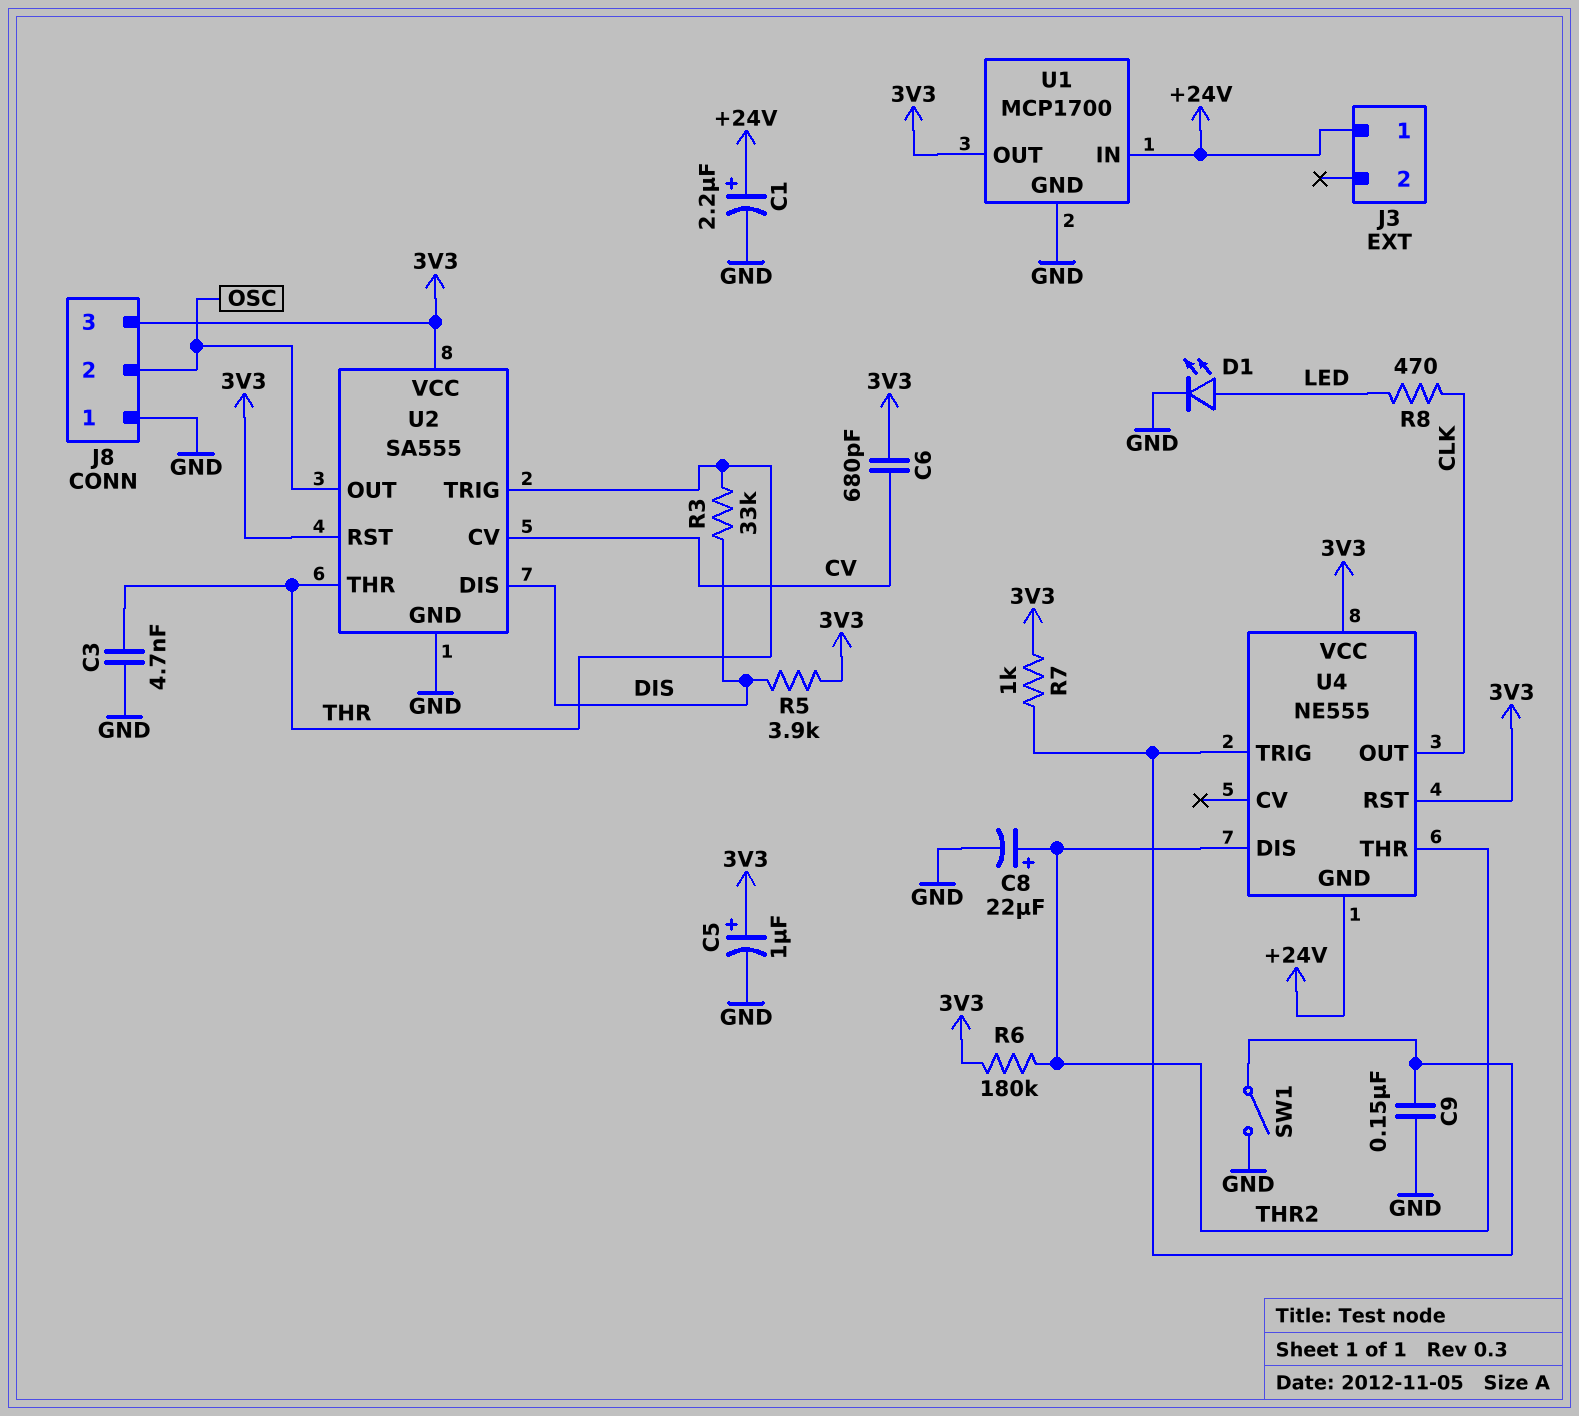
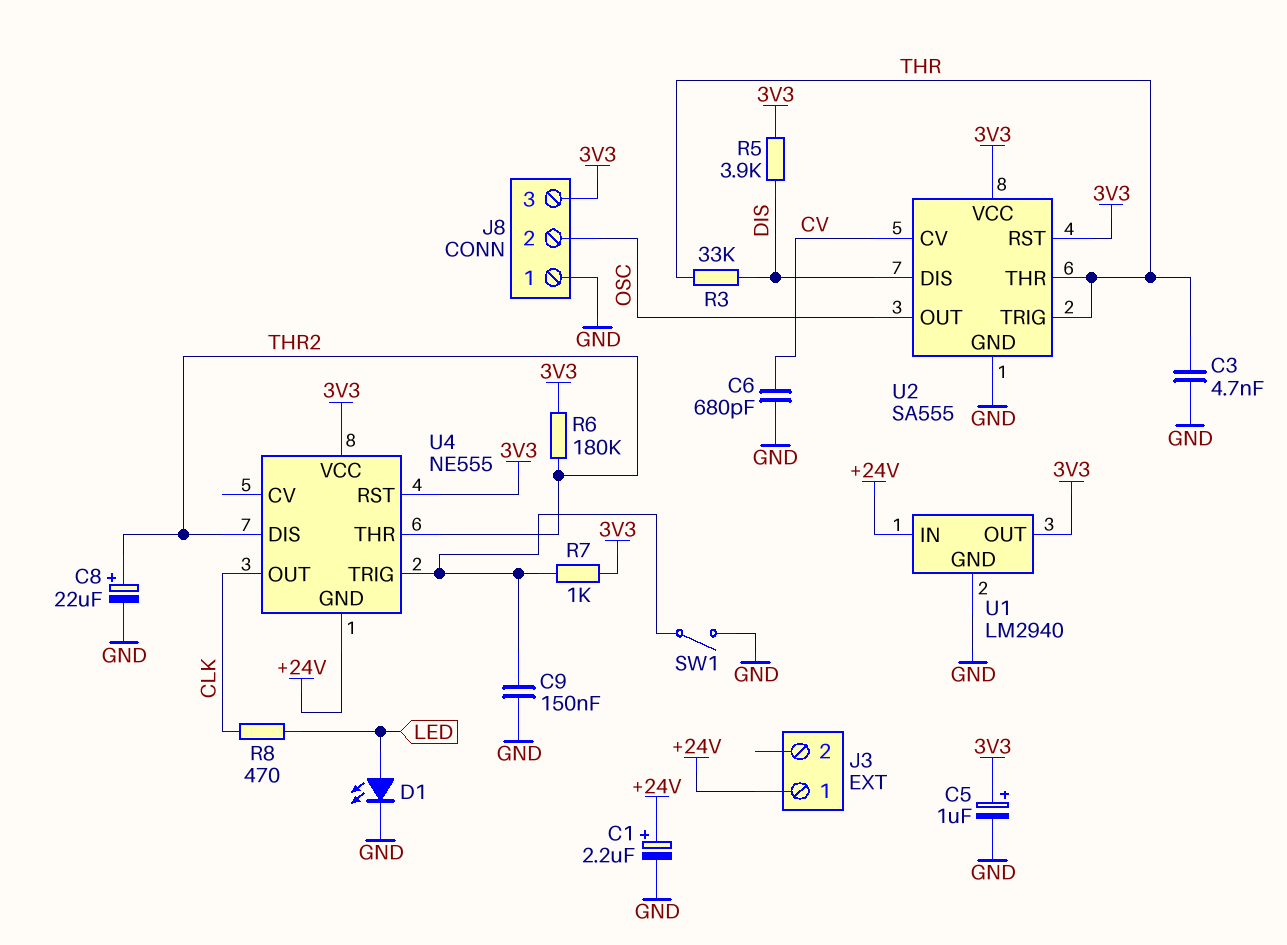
C6: 680pF (3V3, CV) -> 680pF (CV, GND)
U1: MCP1700 -> LM2940

